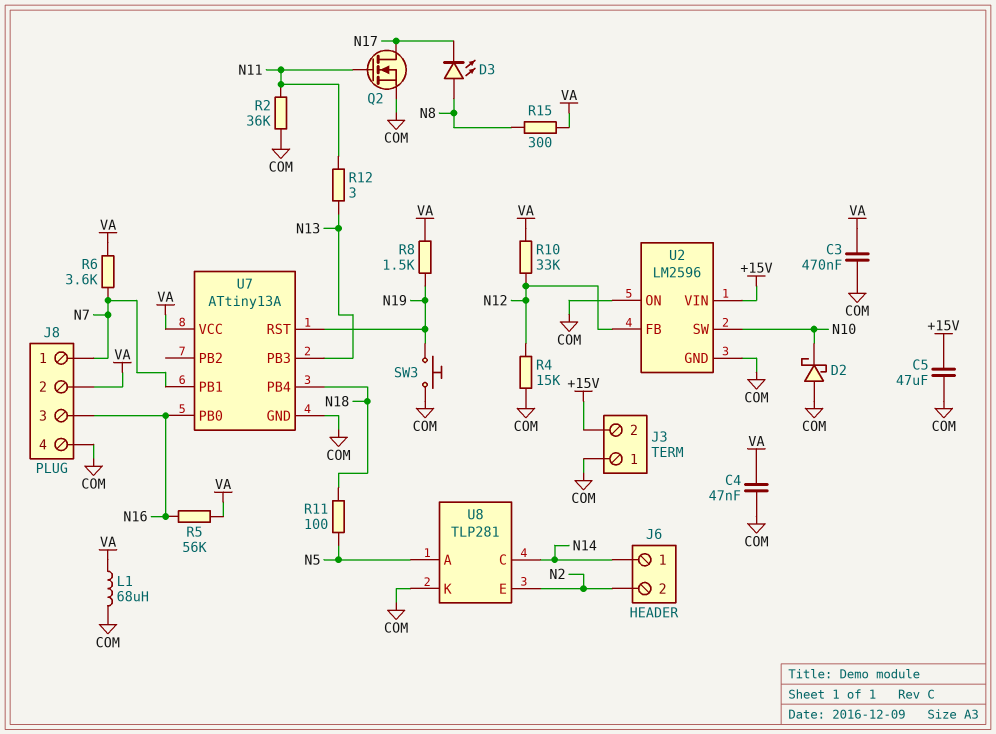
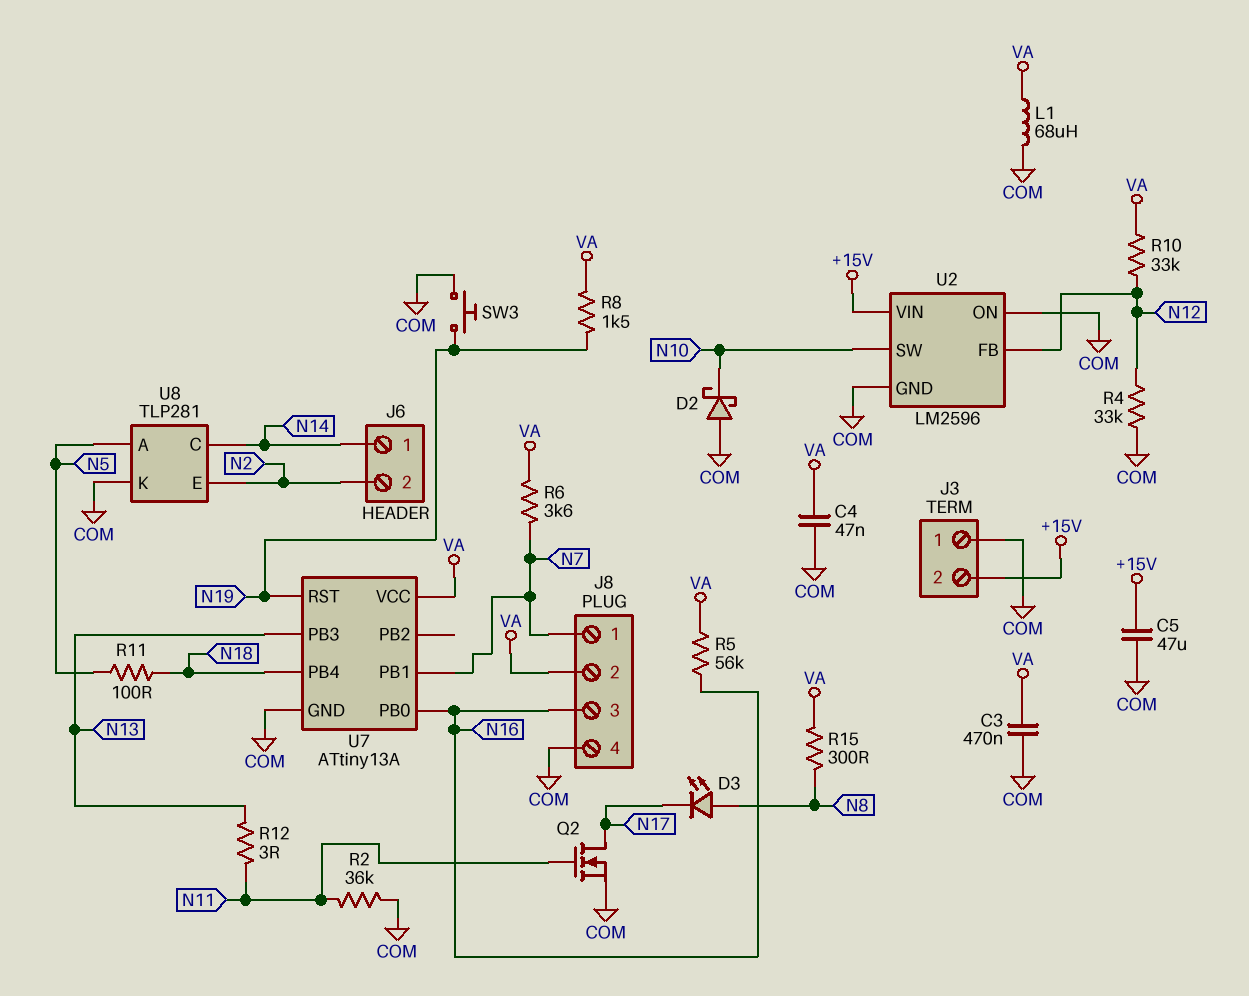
R4: 15k (COM, N12) -> 33k (COM, N12)

